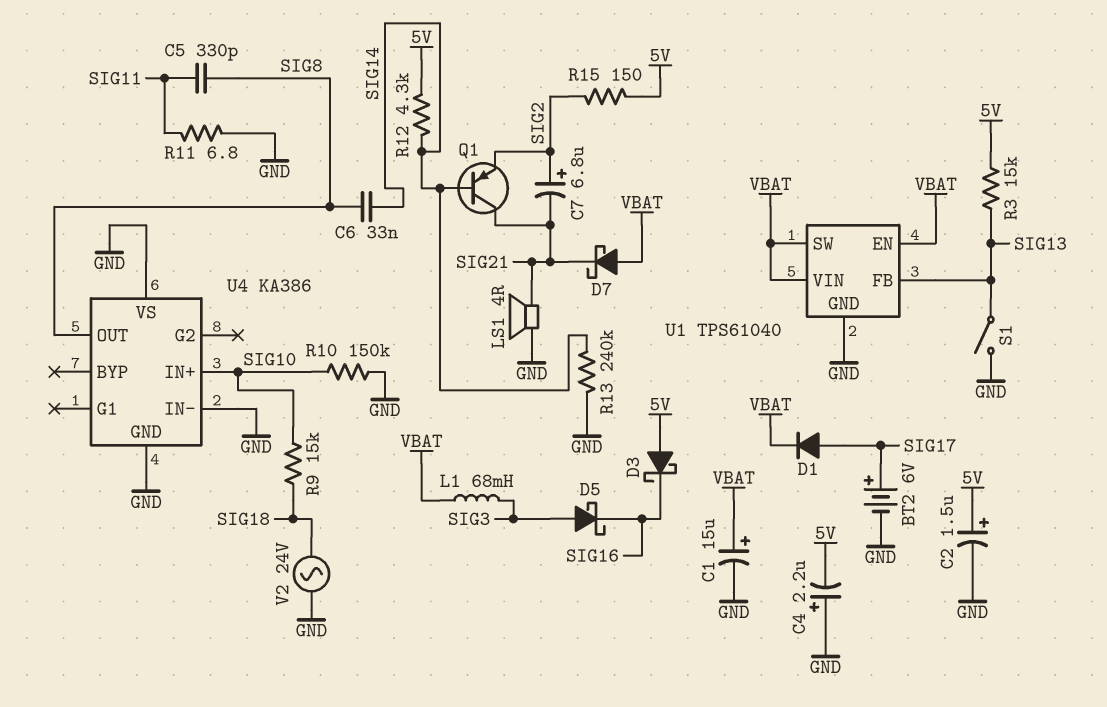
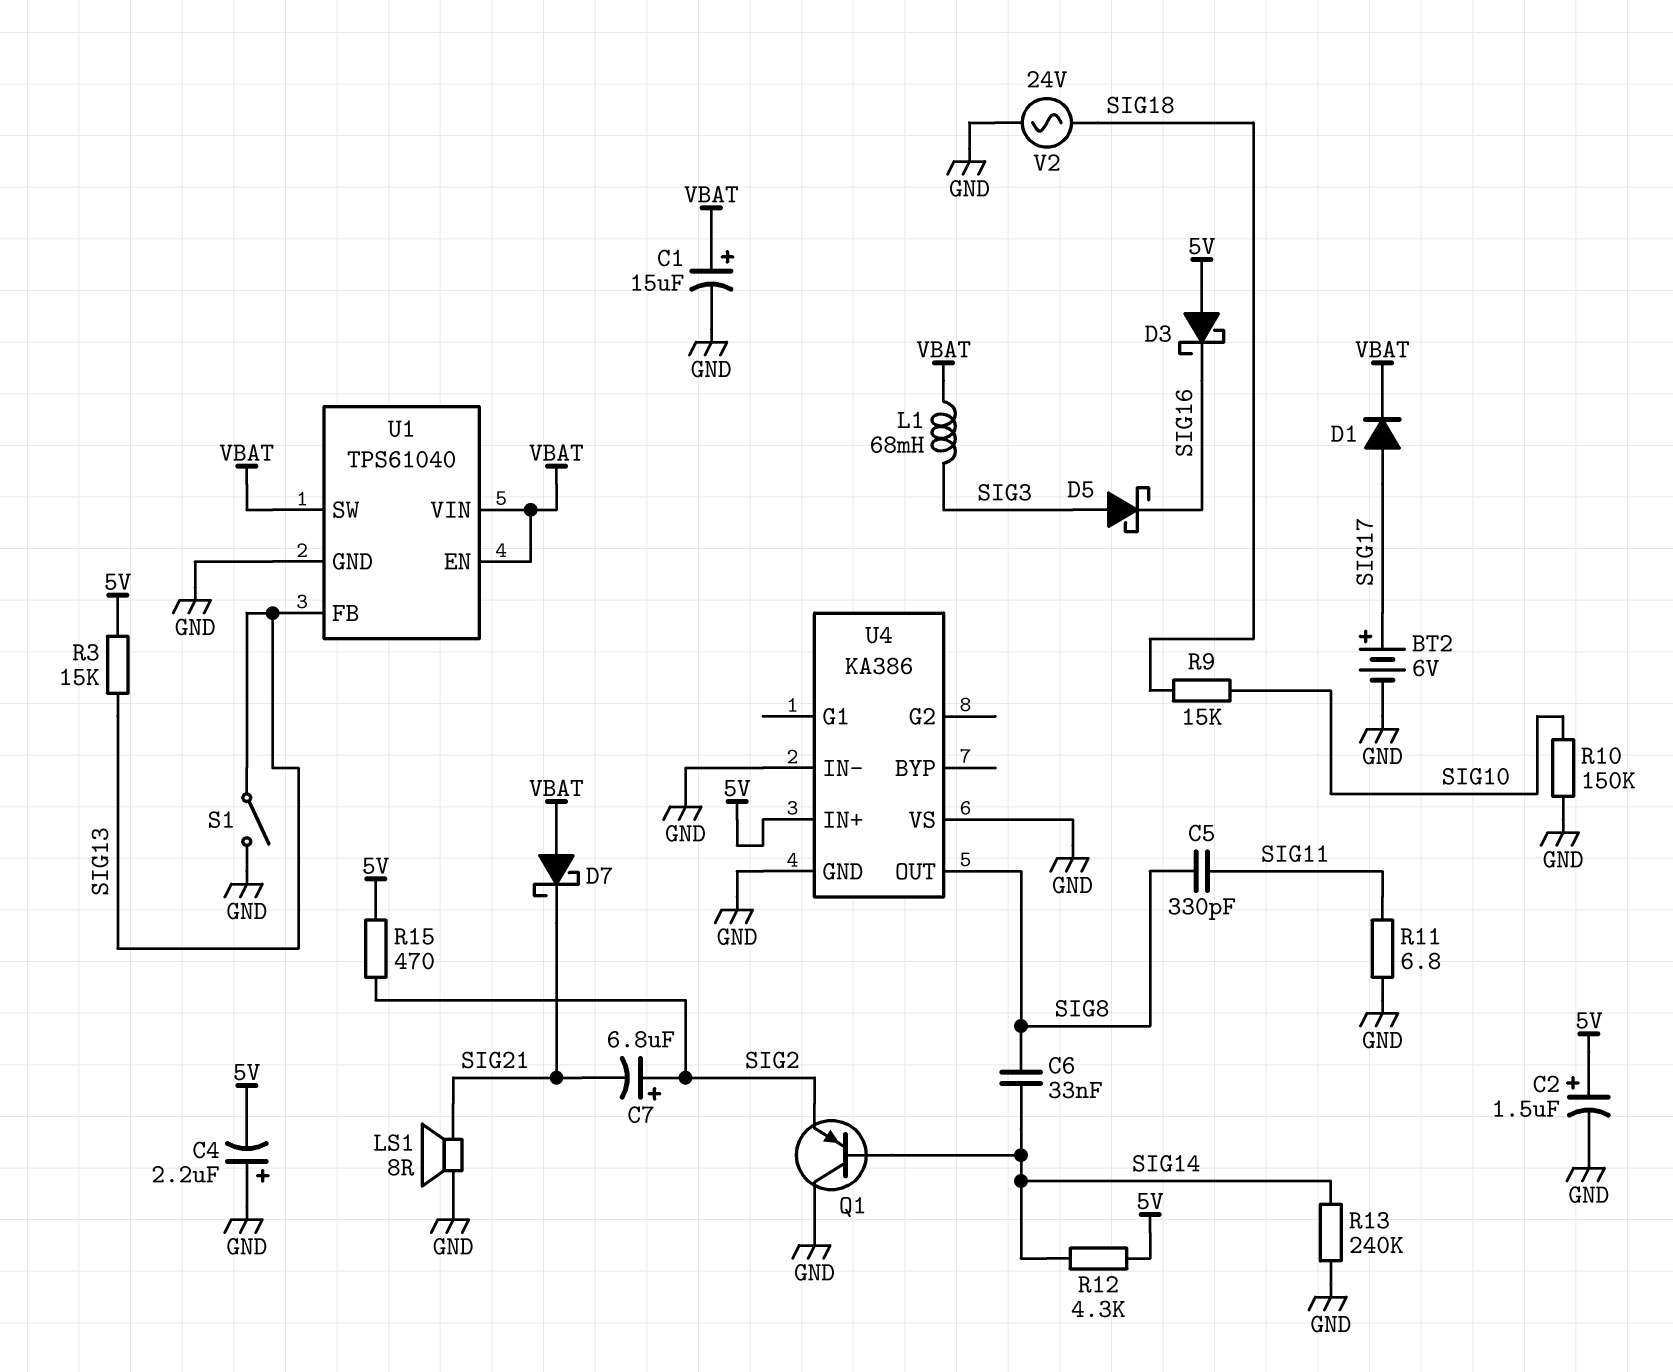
LS1: speaker 4R (GND, SIG21) -> speaker 8R (GND, SIG21)
Q1: PNP (B SIG14, C SIG21, E SIG2) -> PNP (B SIG14, C GND, E SIG2)
R15: 150 (5V, SIG2) -> 470 (5V, SIG2)
U4 pin IN+: SIG10 -> 5V

